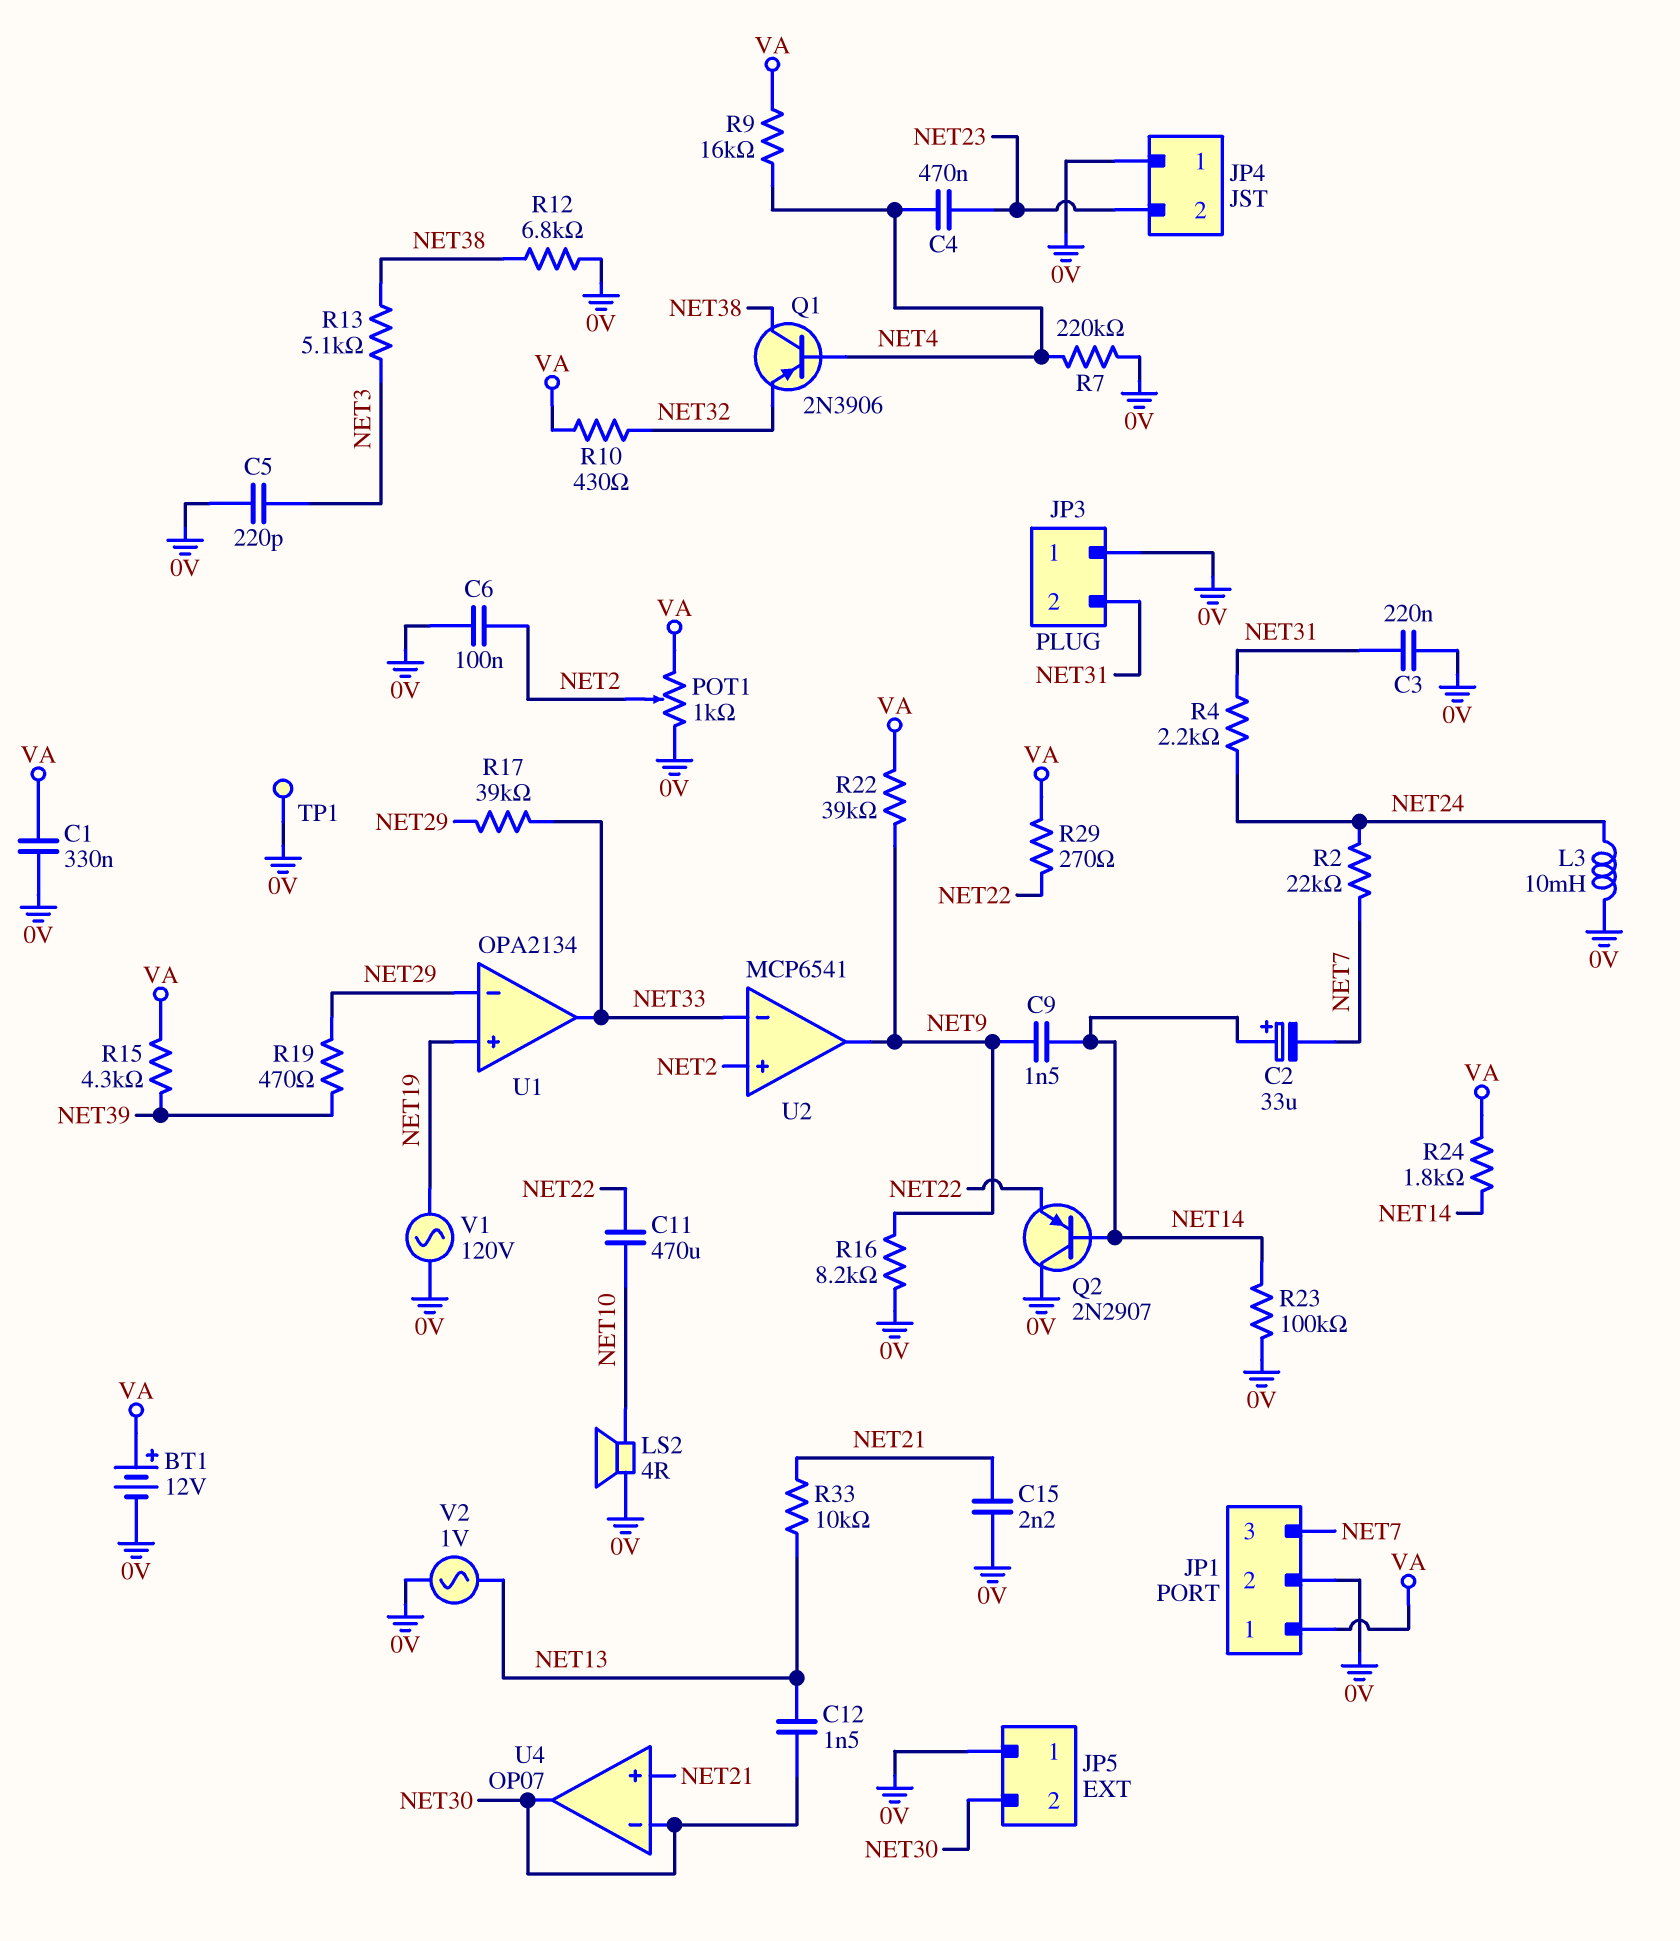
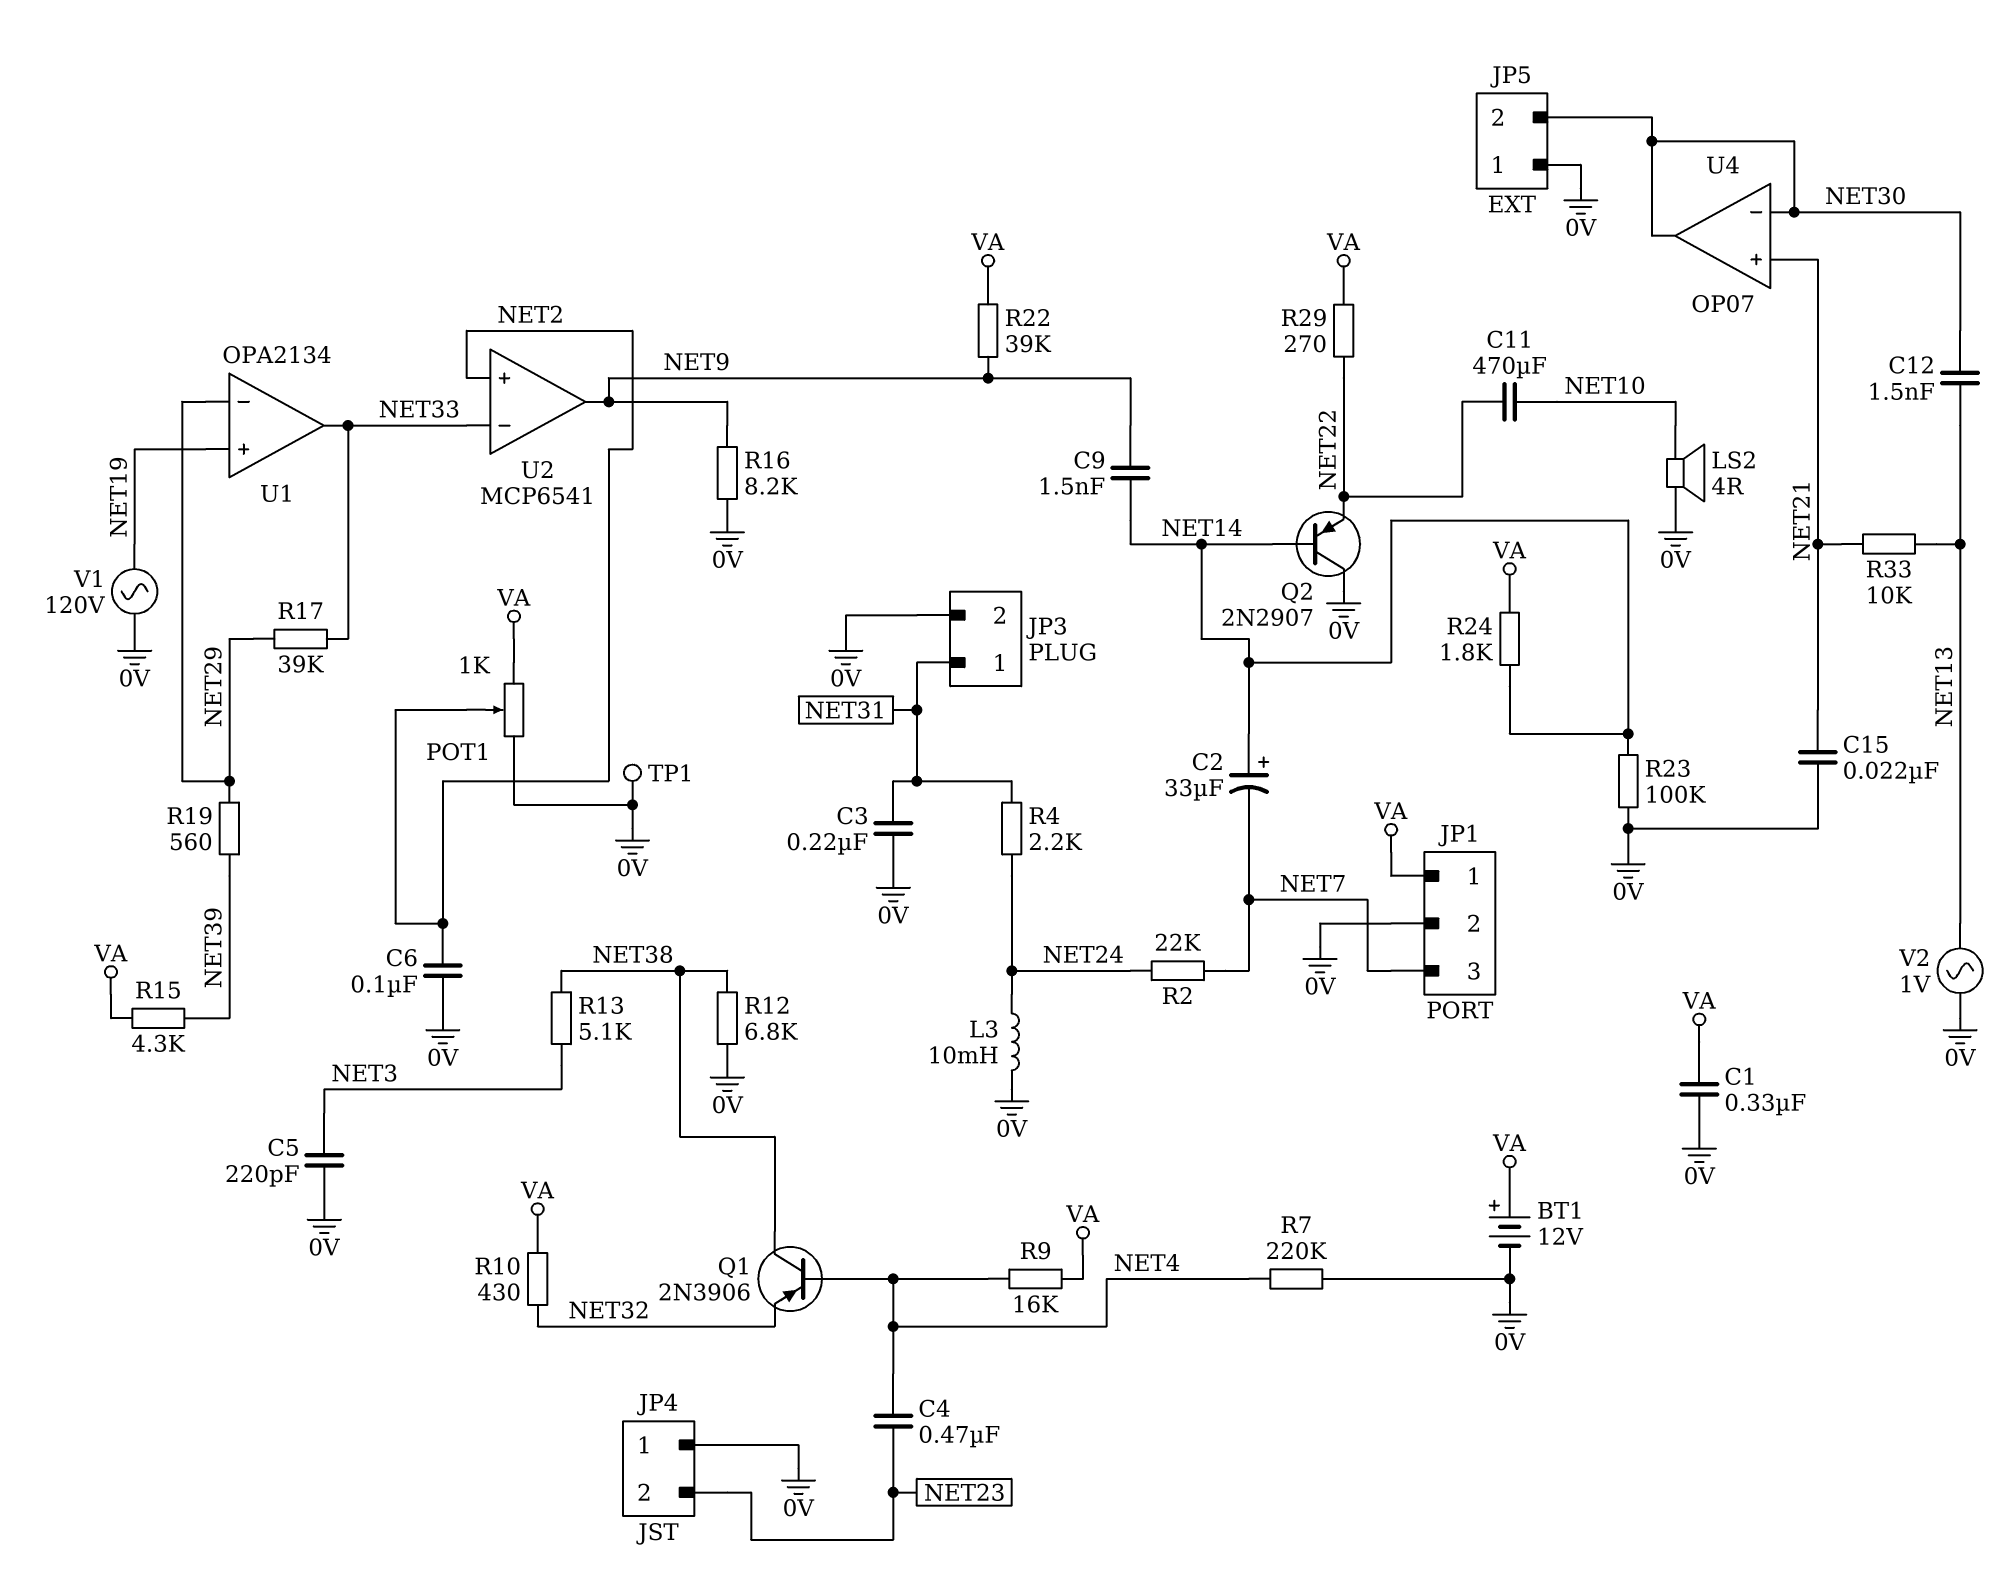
C15: 2.2nF (0V, NET21) -> 22nF (0V, NET21)
JP3 pin 1: 0V -> NET31
JP3 pin 2: NET31 -> 0V
R19: 470 (NET29, NET39) -> 560 (NET29, NET39)

